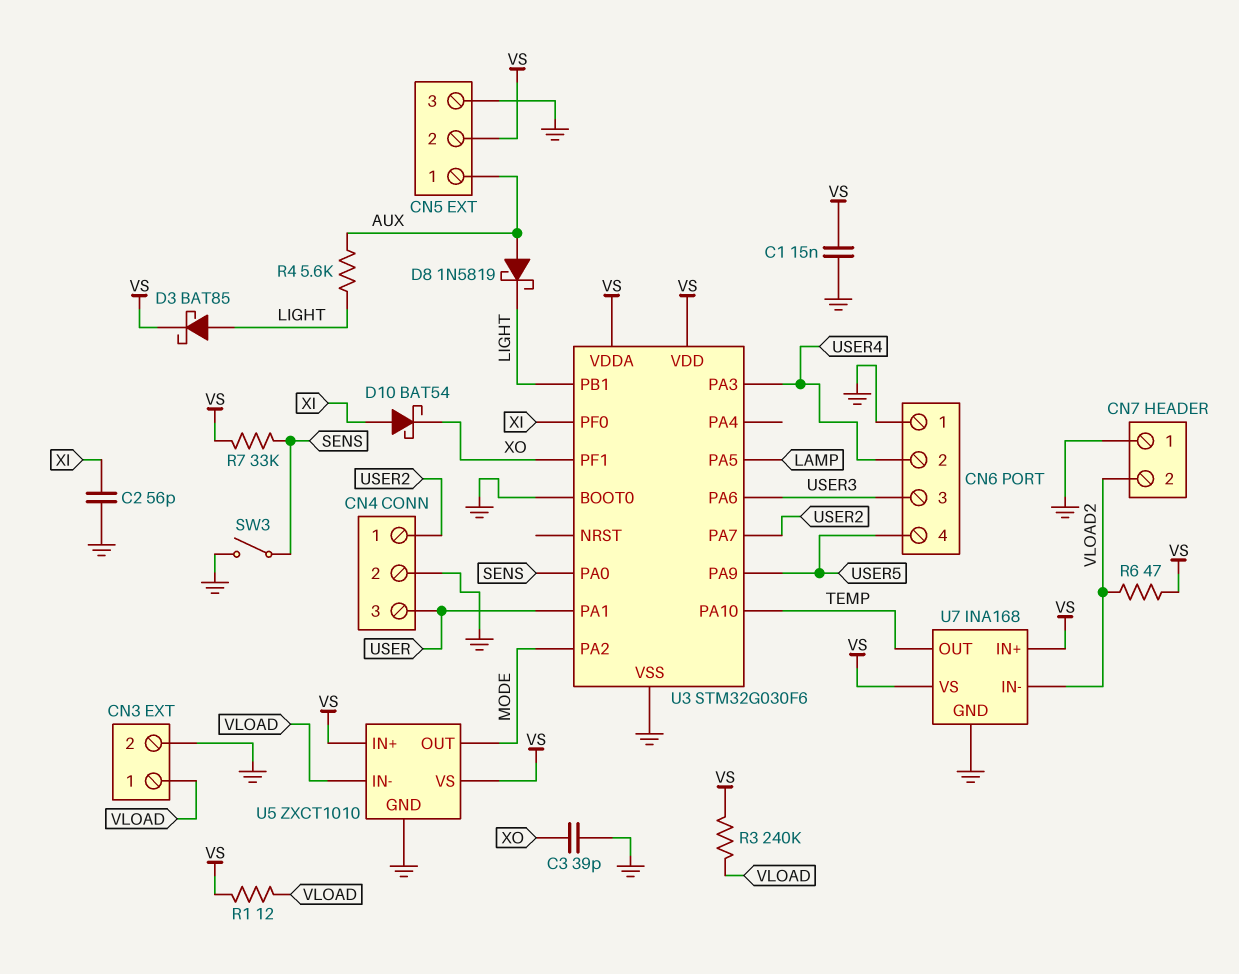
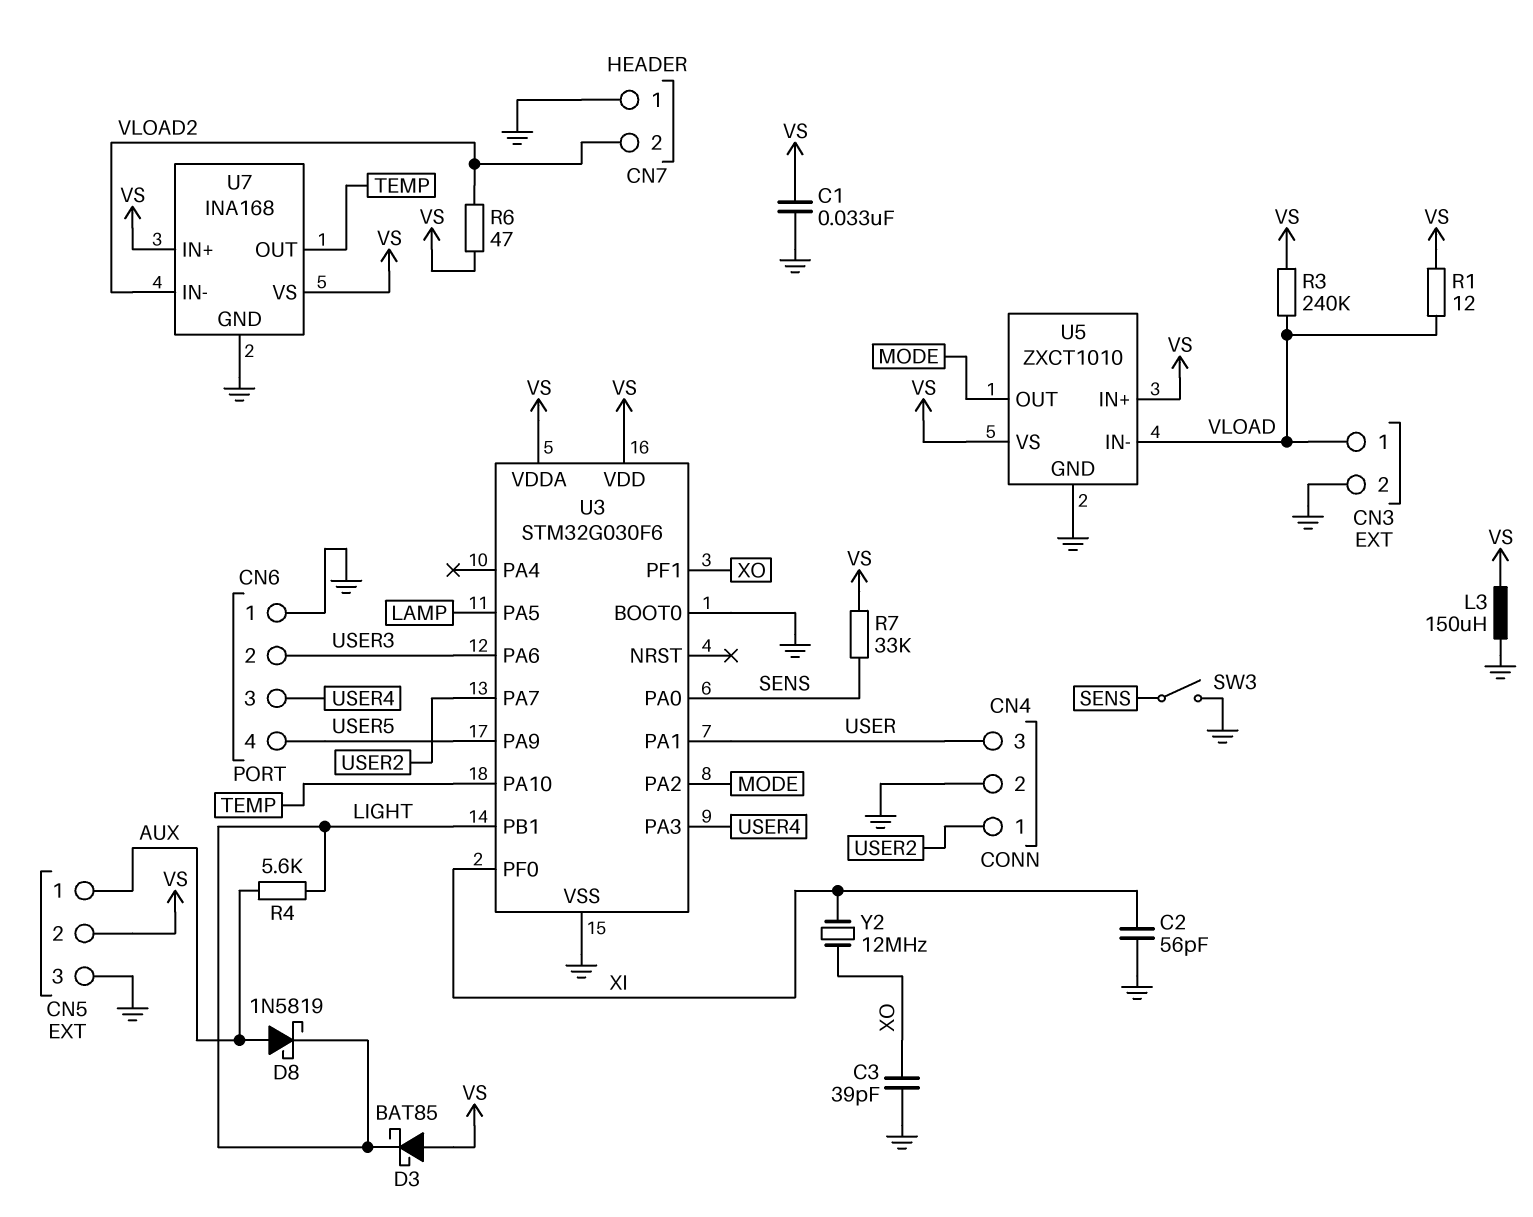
C1: 15nF (GND, VS) -> 33nF (GND, VS)
CN6 pin 2: USER4 -> USER3
CN6 pin 3: USER3 -> USER4
D3: schottky BAT85 (A LIGHT, K VS) -> schottky BAT85 (A VS, K LIGHT)
D10: schottky BAT54 (A XI, K XO) -> none
L3: none -> 150uH (GND, VS)
Y2: none -> 12MHz (XI, XO)

